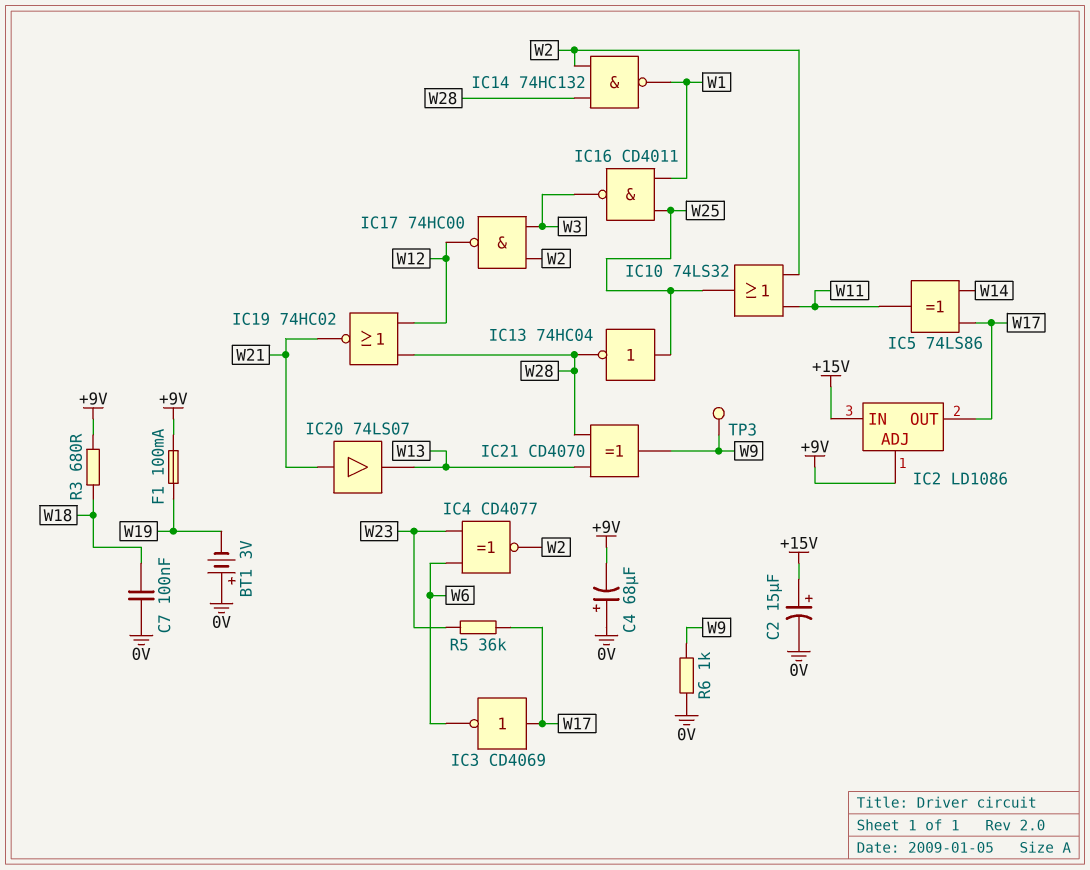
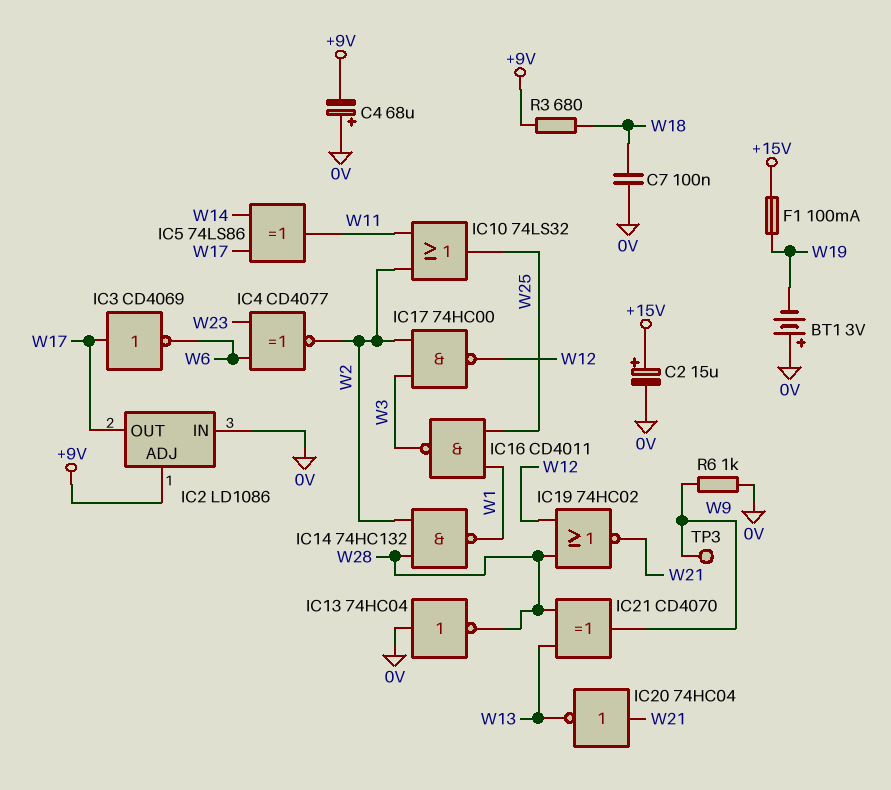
F1: 100mA (+9V, W19) -> 100mA (+15V, W19)
IC2 pin IN: +15V -> 0V
IC13: NOT 74HC04 (in W25, out W28) -> NOT 74HC04 (in 0V, out W28)
IC20: buffer 74LS07 (in W21, out W13) -> NOT 74HC04 (in W21, out W13)
R5: 36k (W17, W23) -> none

